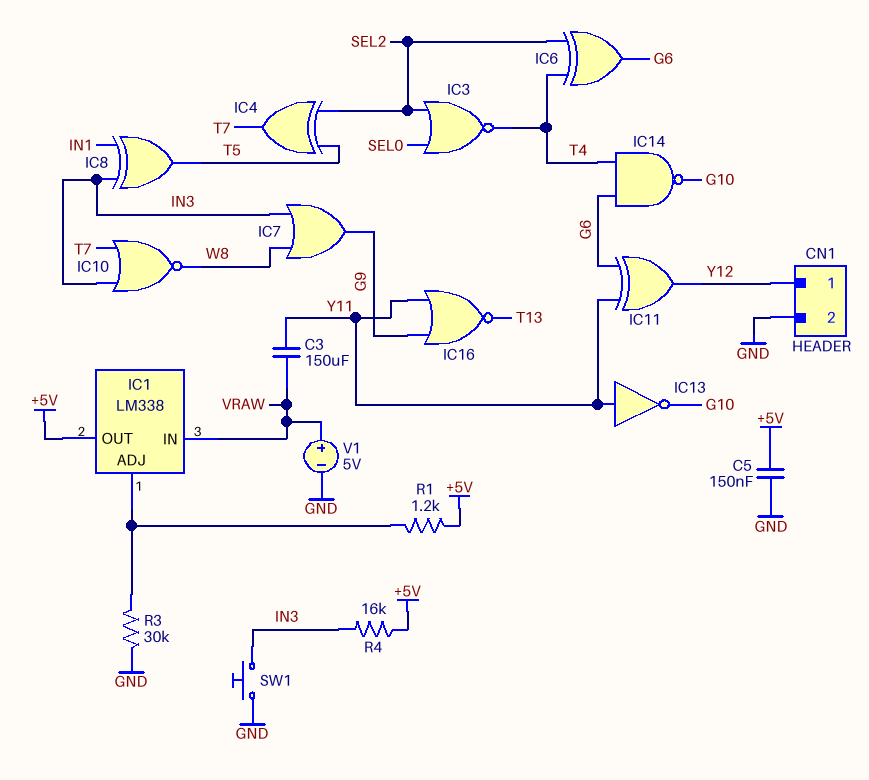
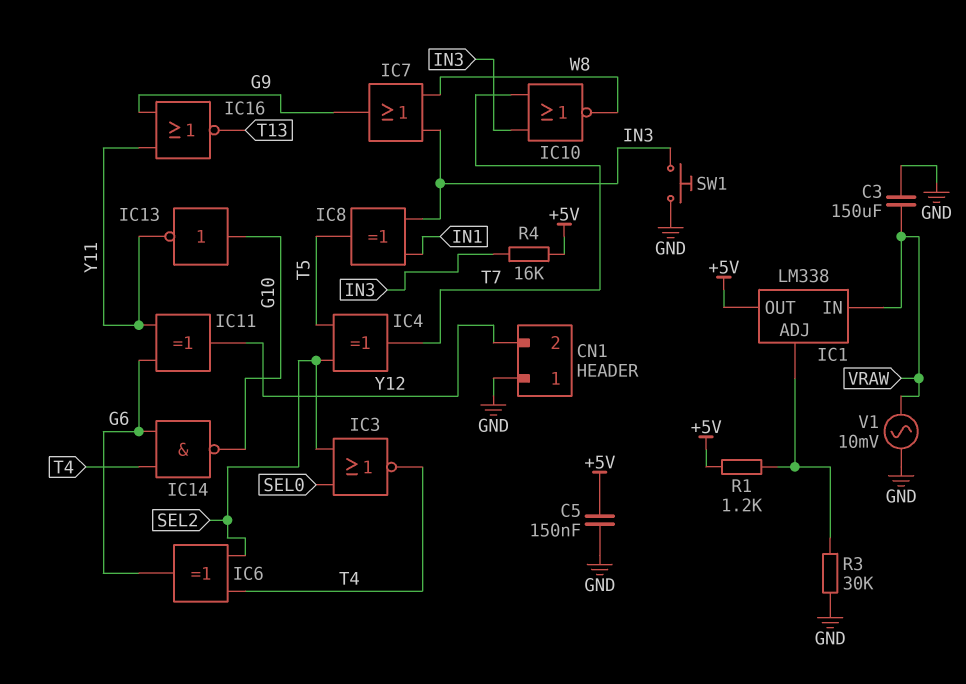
C3: 150uF (VRAW, Y11) -> 150uF (GND, VRAW)
CN1 pin 1: Y12 -> GND
CN1 pin 2: GND -> Y12
IC13: NOT (in Y11, out G10) -> NOT (in G10, out Y11)
V1: 5V (plus VRAW, minus GND) -> AC 10mV (GND, VRAW)

